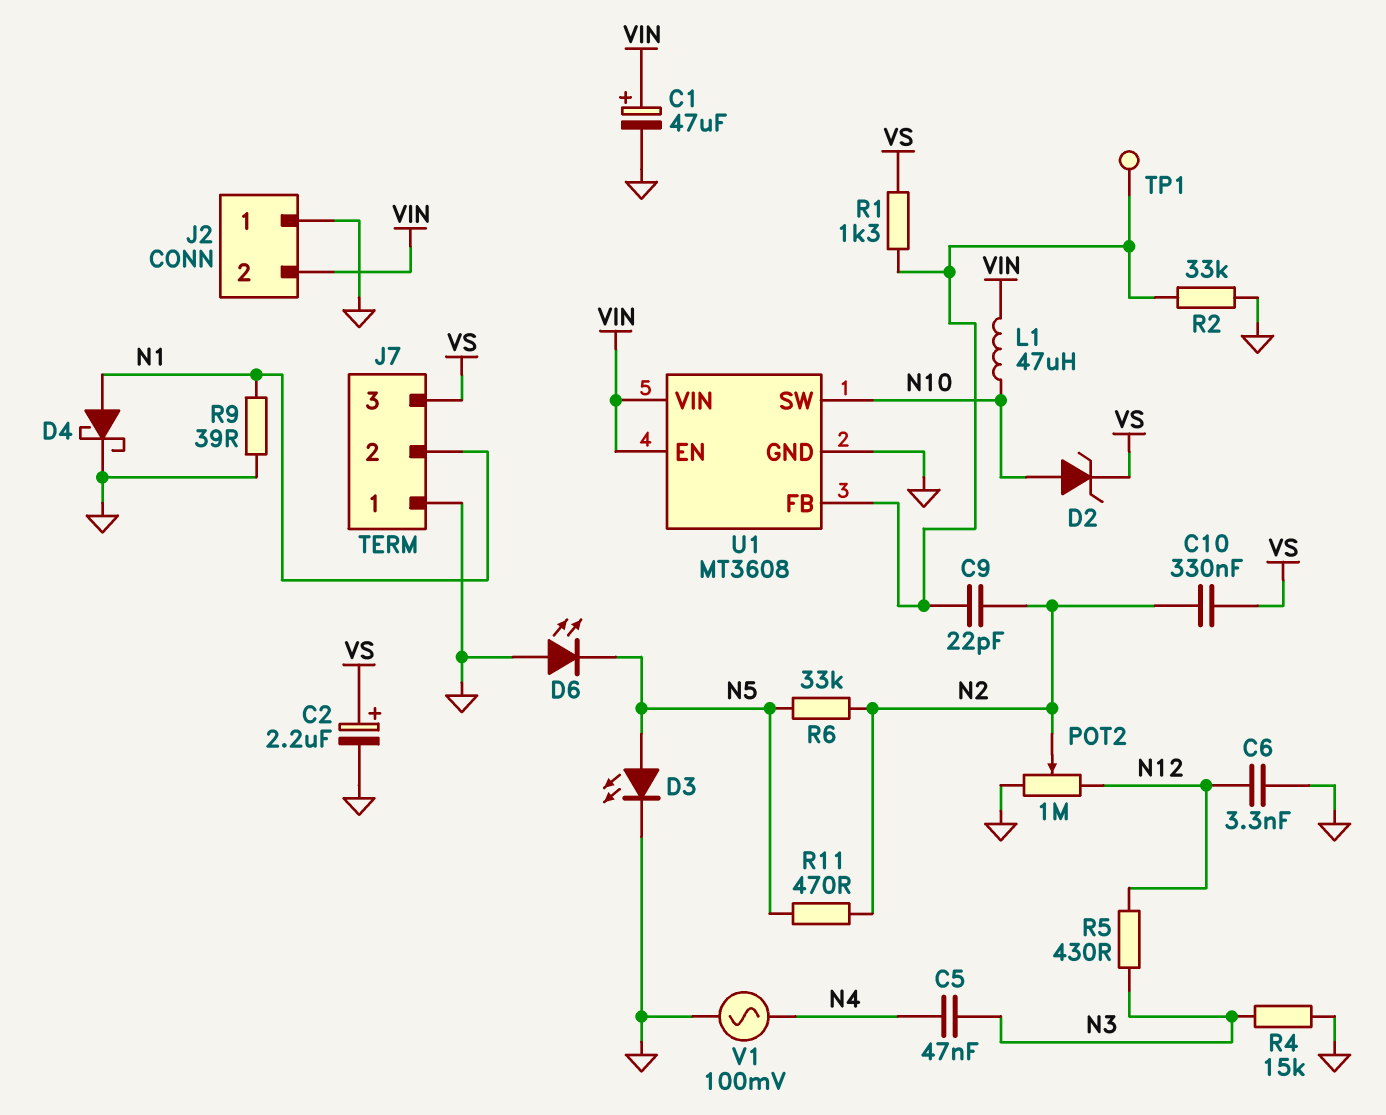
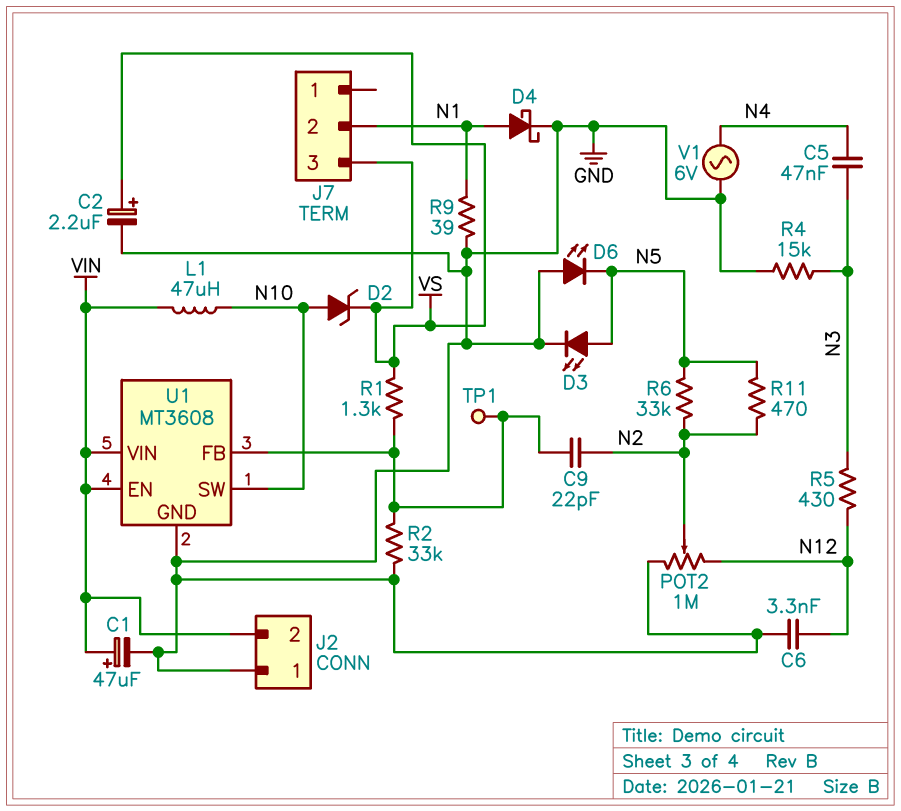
C10: 330nF (N2, VS) -> none
J7 pin 1: GND -> none
V1: AC 100mV (GND, N4) -> AC 6V (GND, N4)

